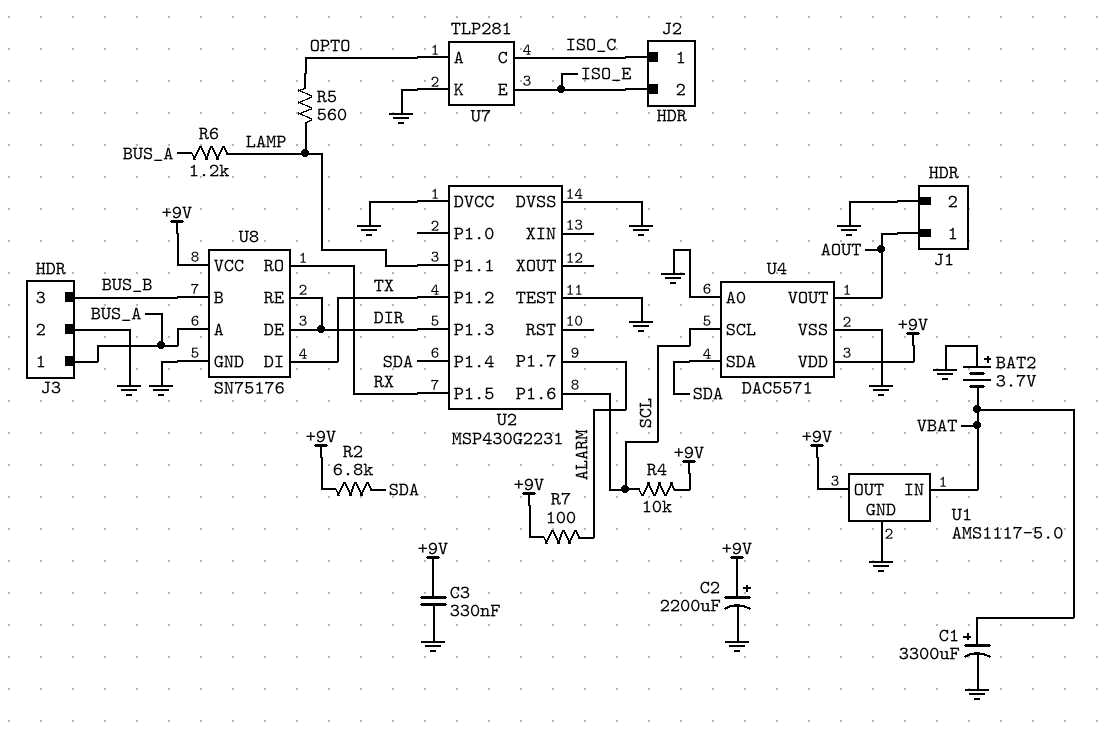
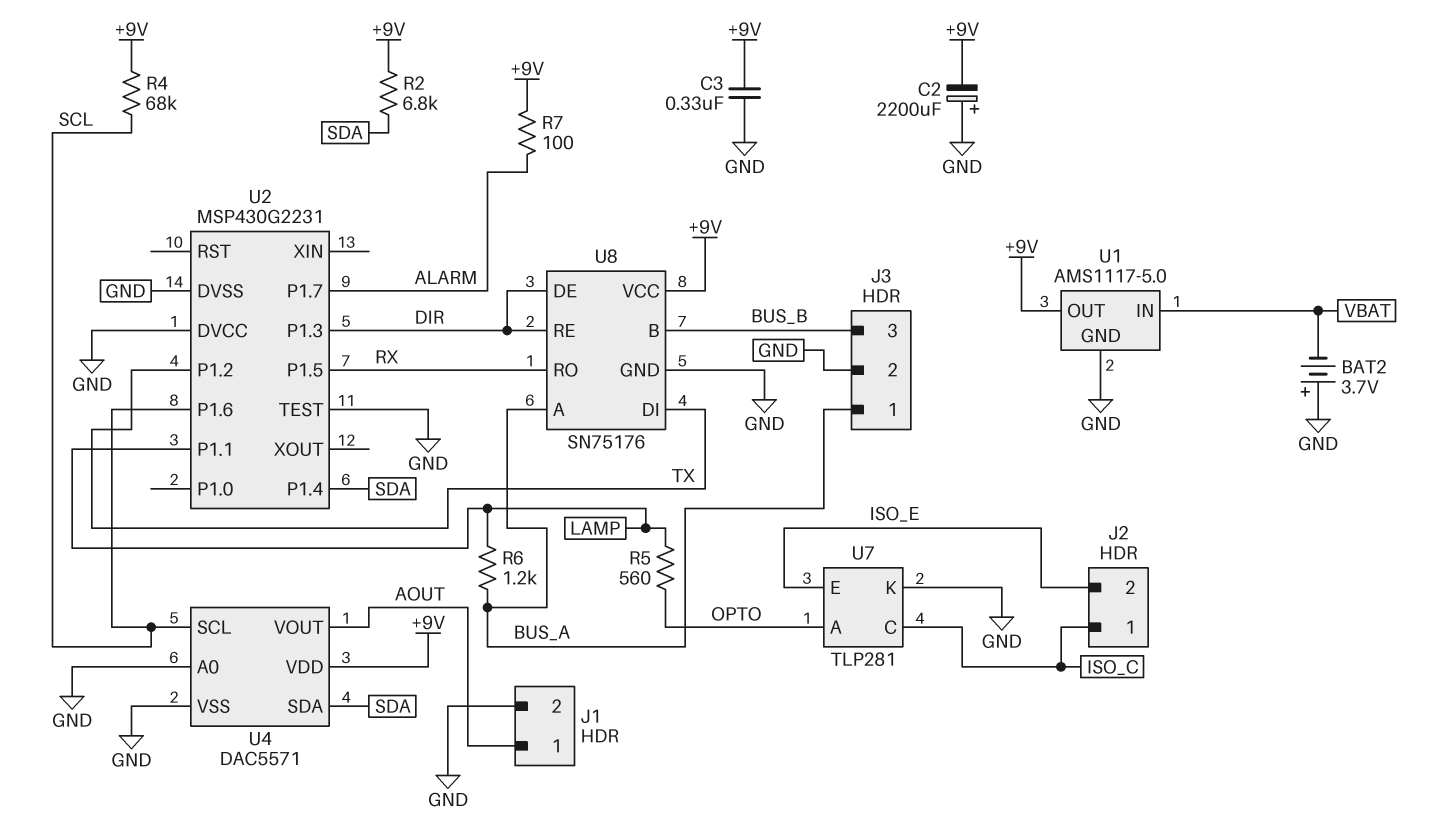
C1: 3300uF (plus VBAT, minus GND) -> none
C2: 2200uF (plus +9V, minus GND) -> 2200uF (plus GND, minus +9V)
R4: 10k (+9V, SCL) -> 68k (+9V, SCL)

